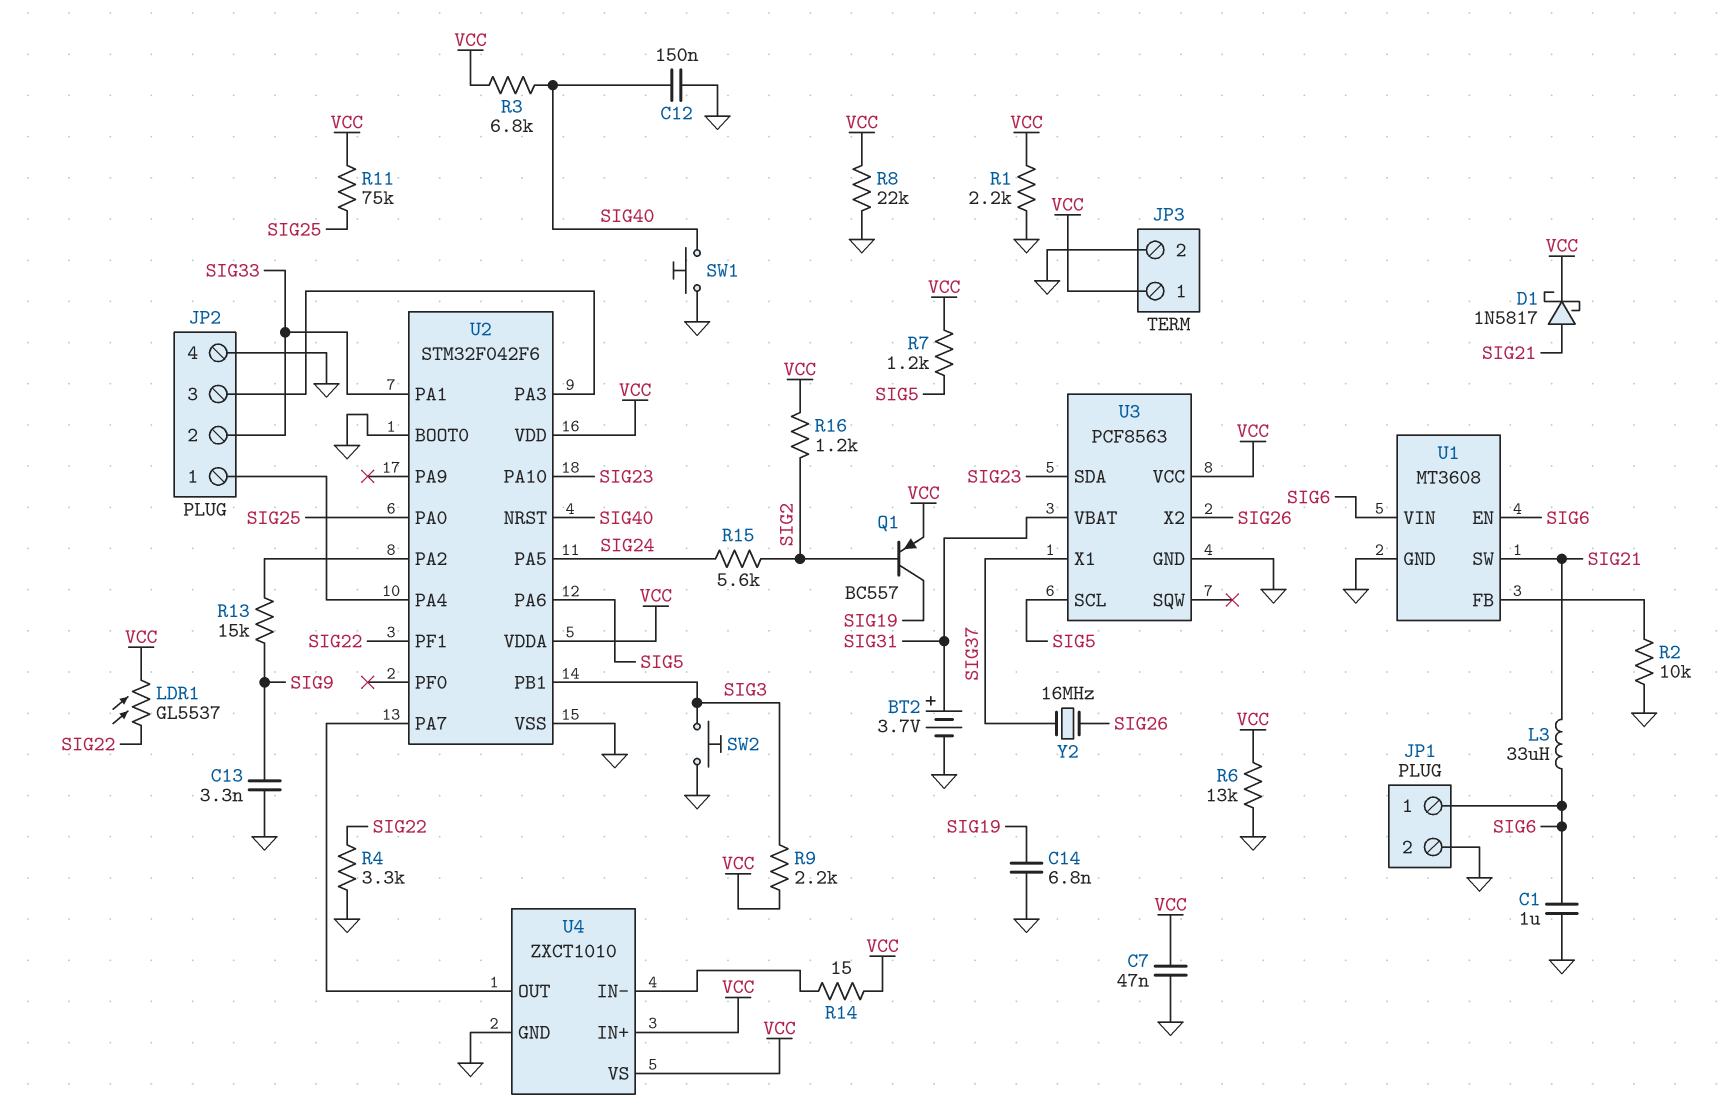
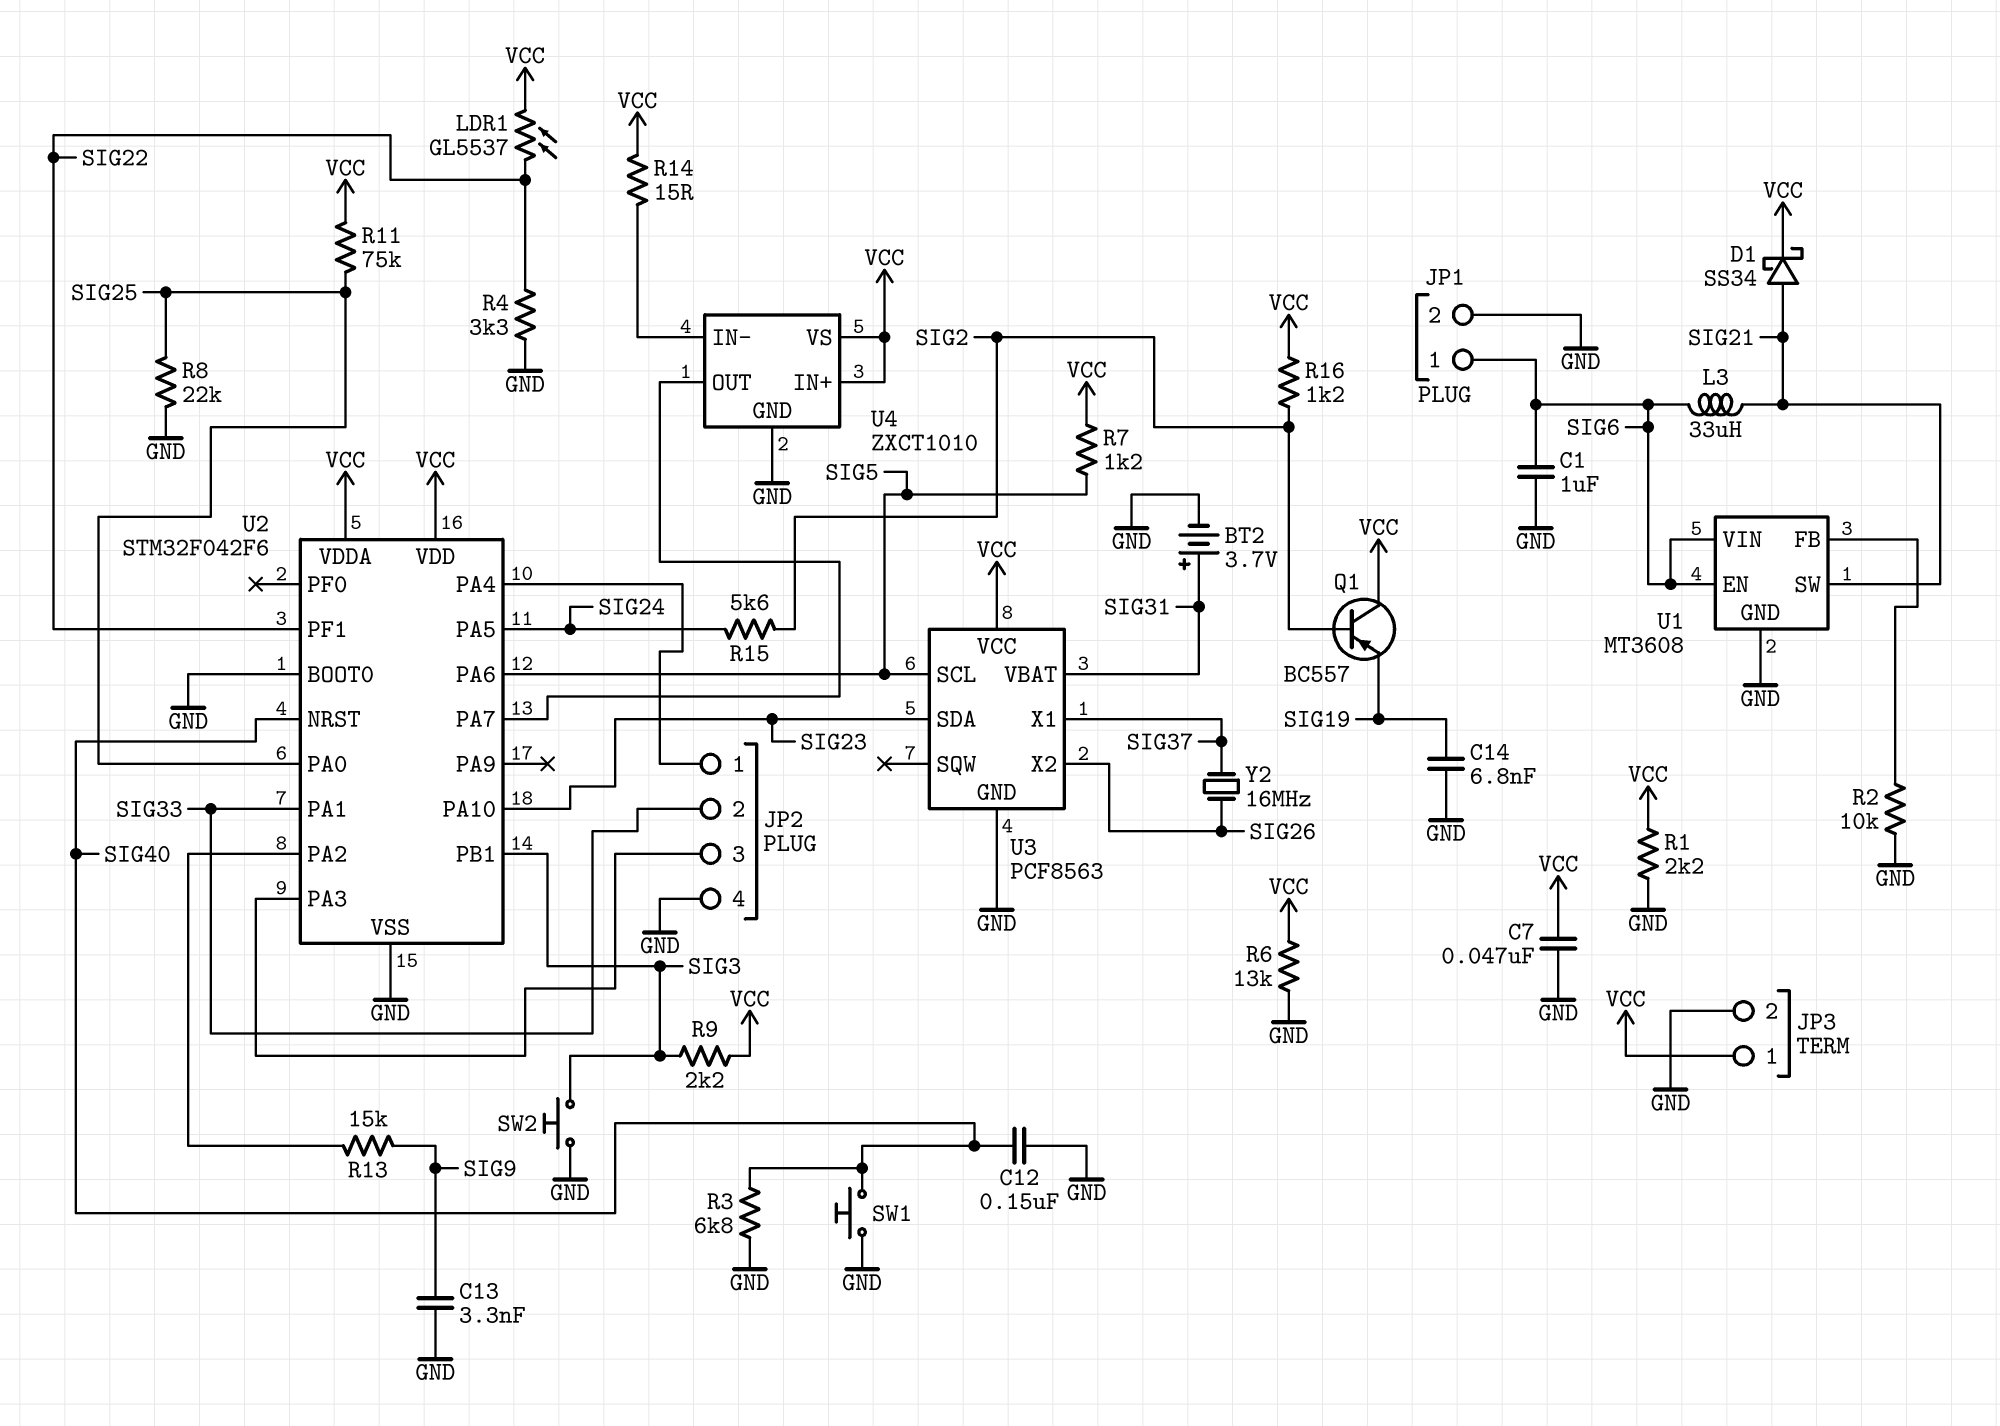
D1: schottky 1N5817 (A SIG21, K VCC) -> schottky SS34 (A SIG21, K VCC)
Q1: PNP BC557 (B SIG2, C SIG19, E VCC) -> PNP BC557 (B SIG2, C VCC, E SIG19)
R3: 6.8k (SIG40, VCC) -> 6.8k (GND, SIG40)
R8: 22k (GND, VCC) -> 22k (GND, SIG25)

